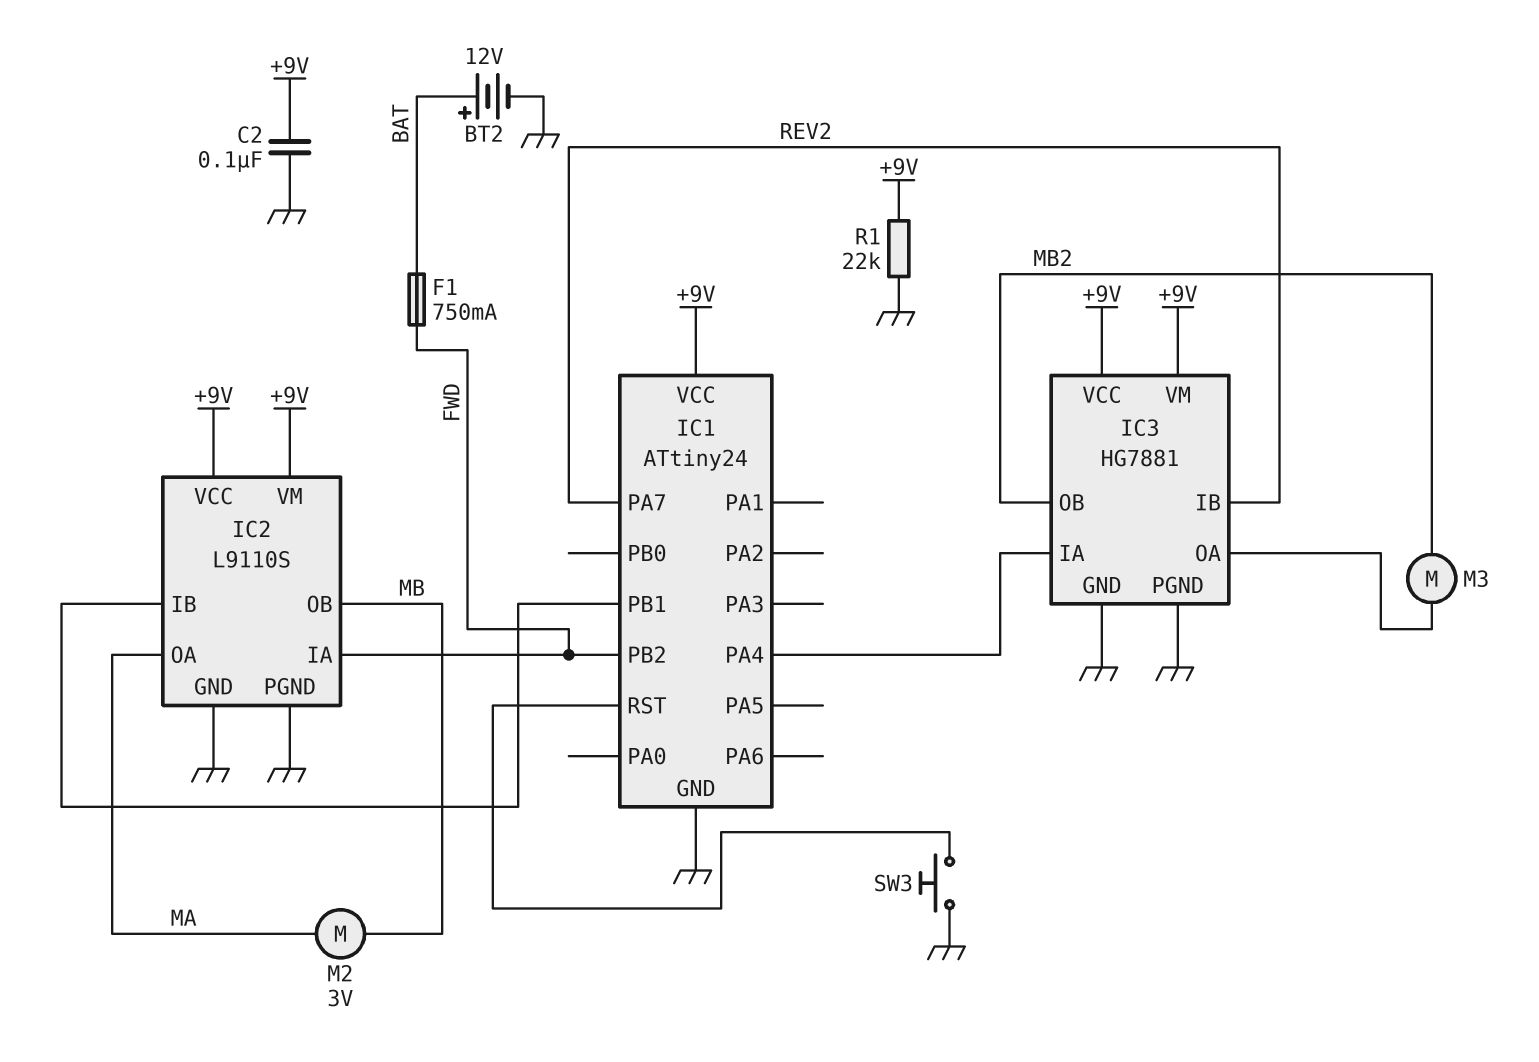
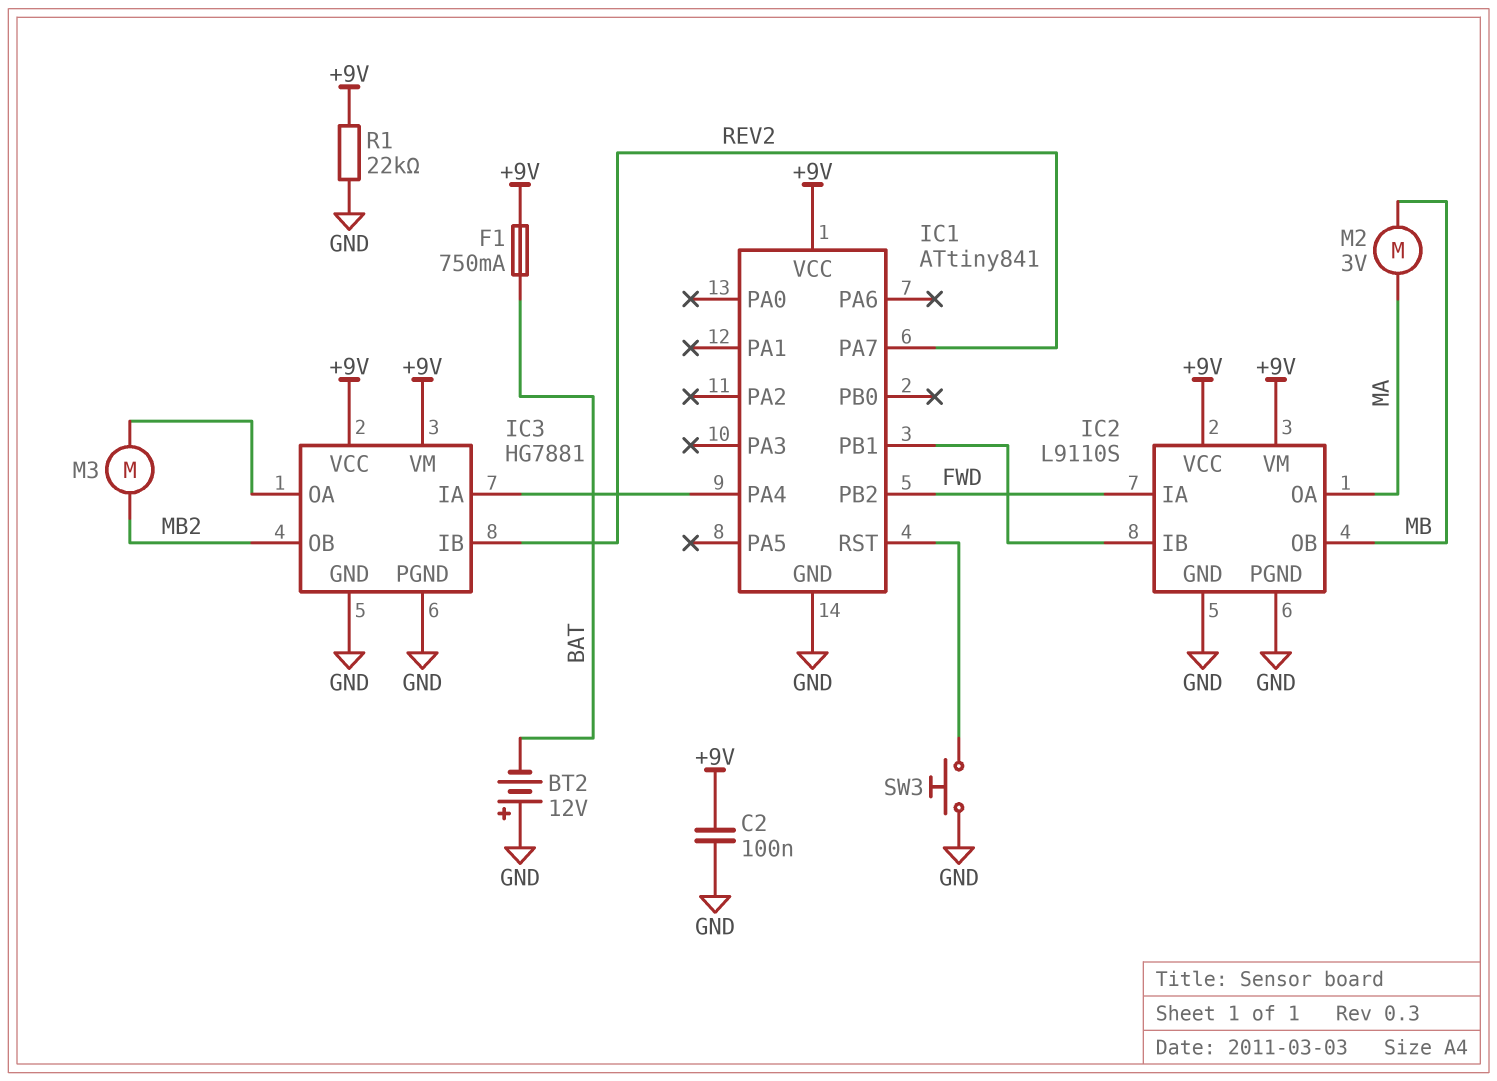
BT2: 12V (plus BAT, minus GND) -> 12V (plus GND, minus BAT)
F1: 750mA (BAT, FWD) -> 750mA (+9V, BAT)
IC1: ATtiny24 -> ATtiny841

